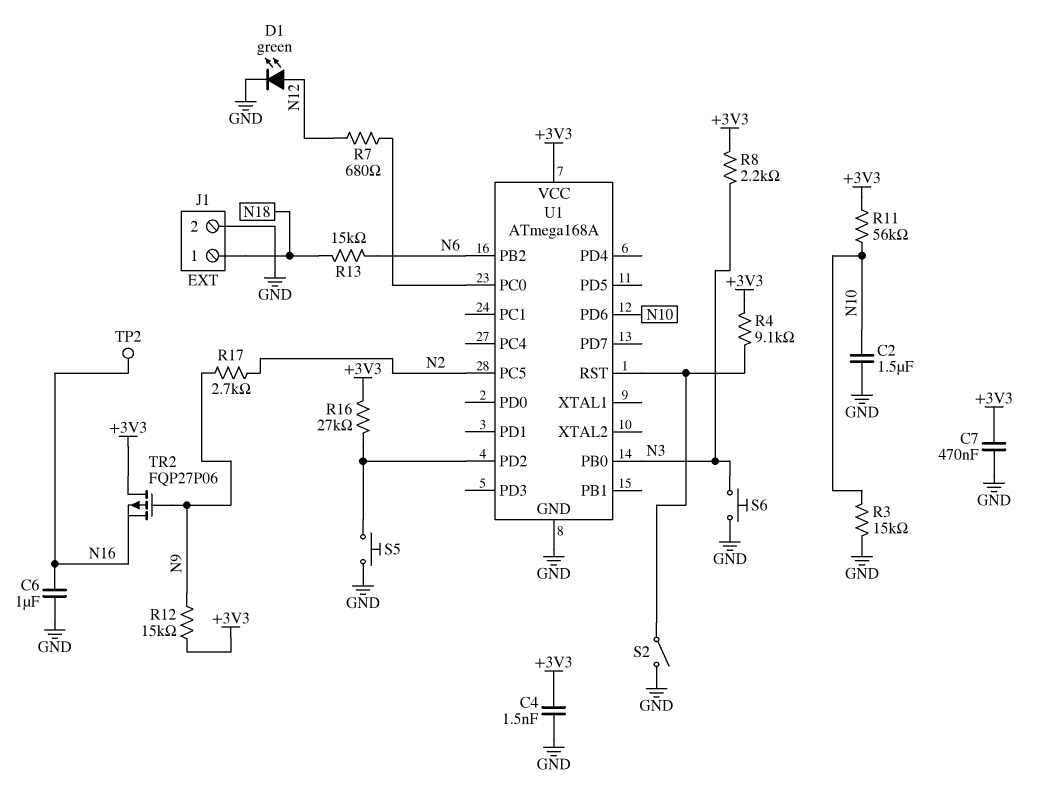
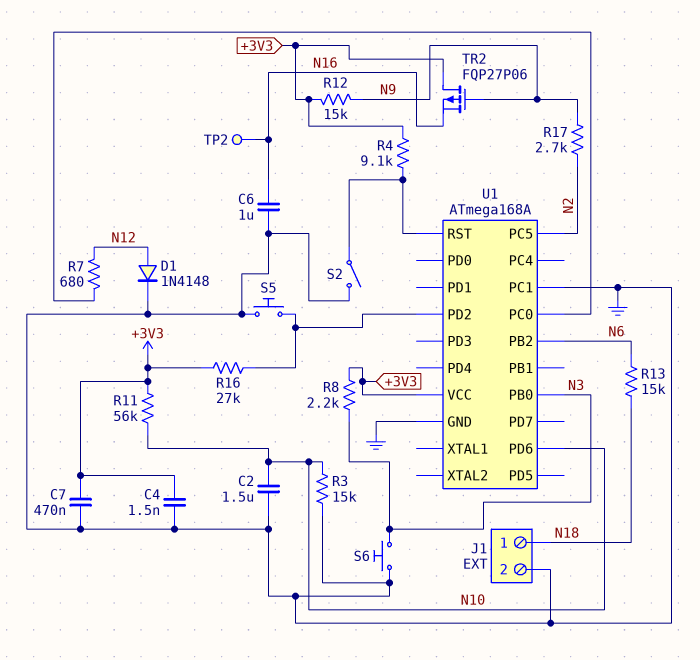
D1: LED green (A N12, K GND) -> diode 1N4148 (A N12, K GND)
U1 pin PC1: none -> GND

